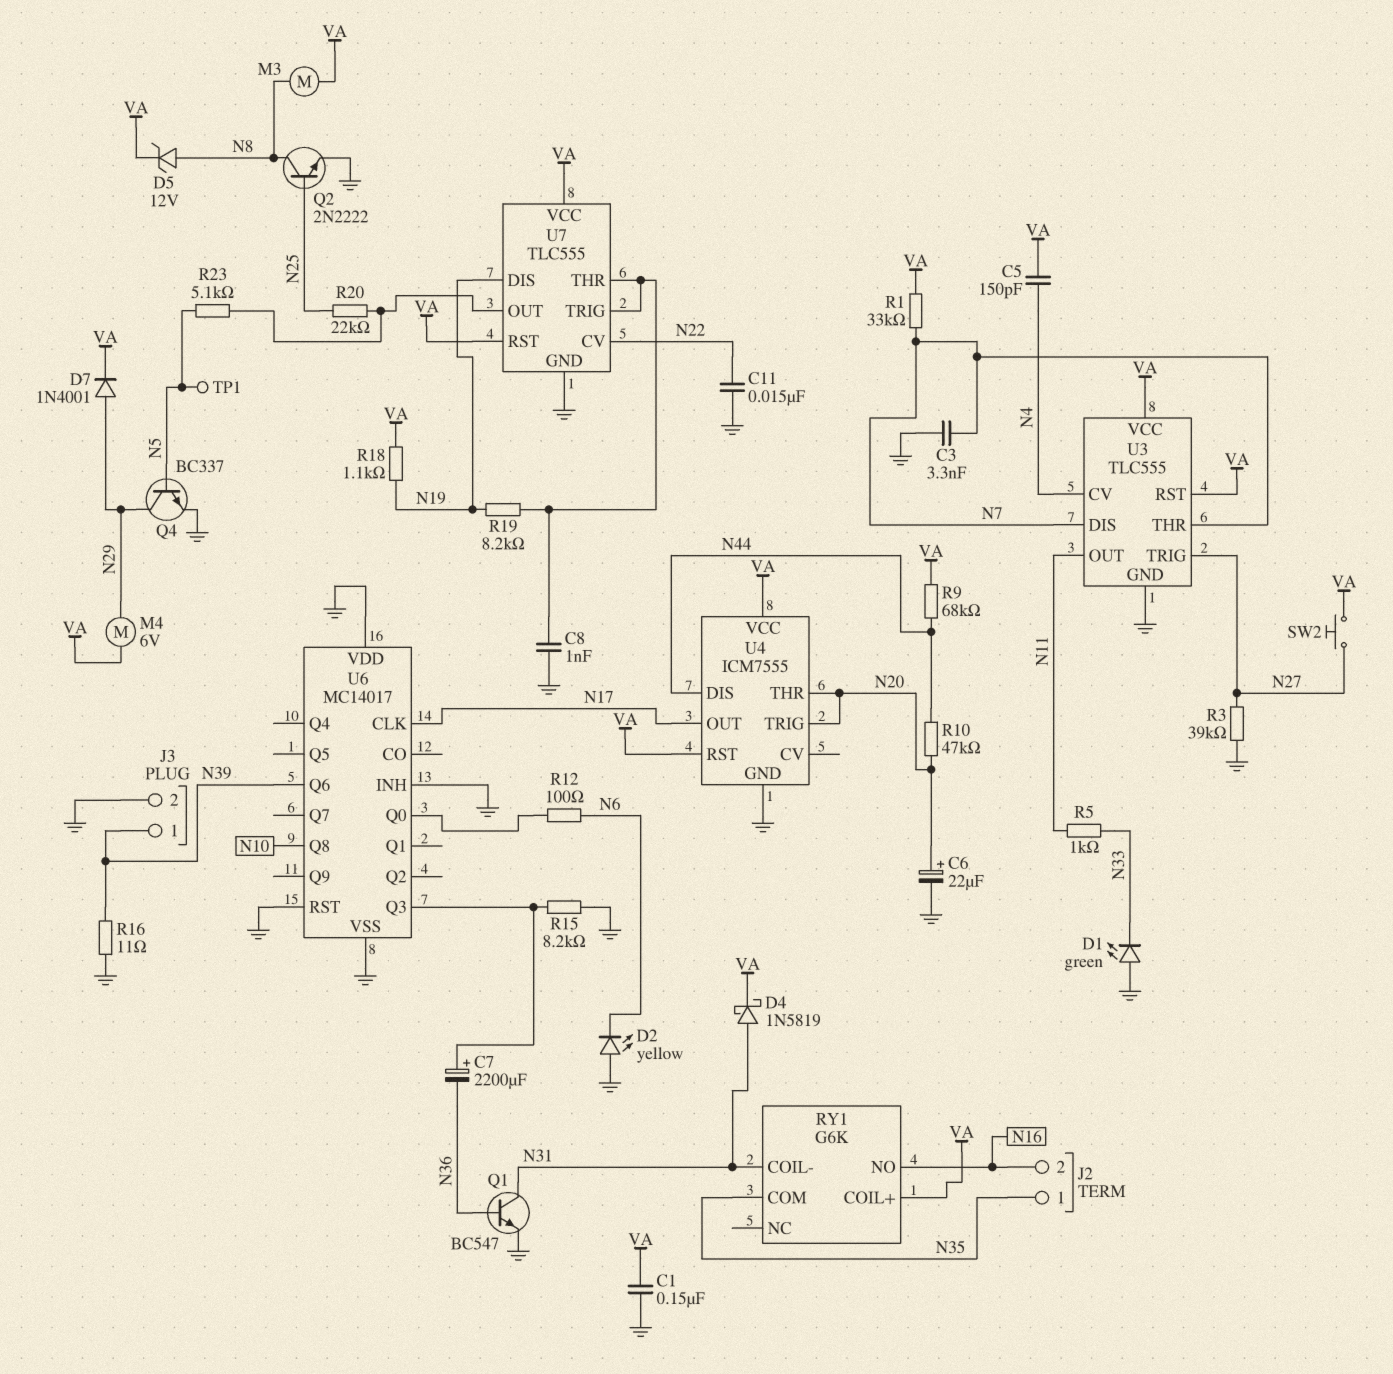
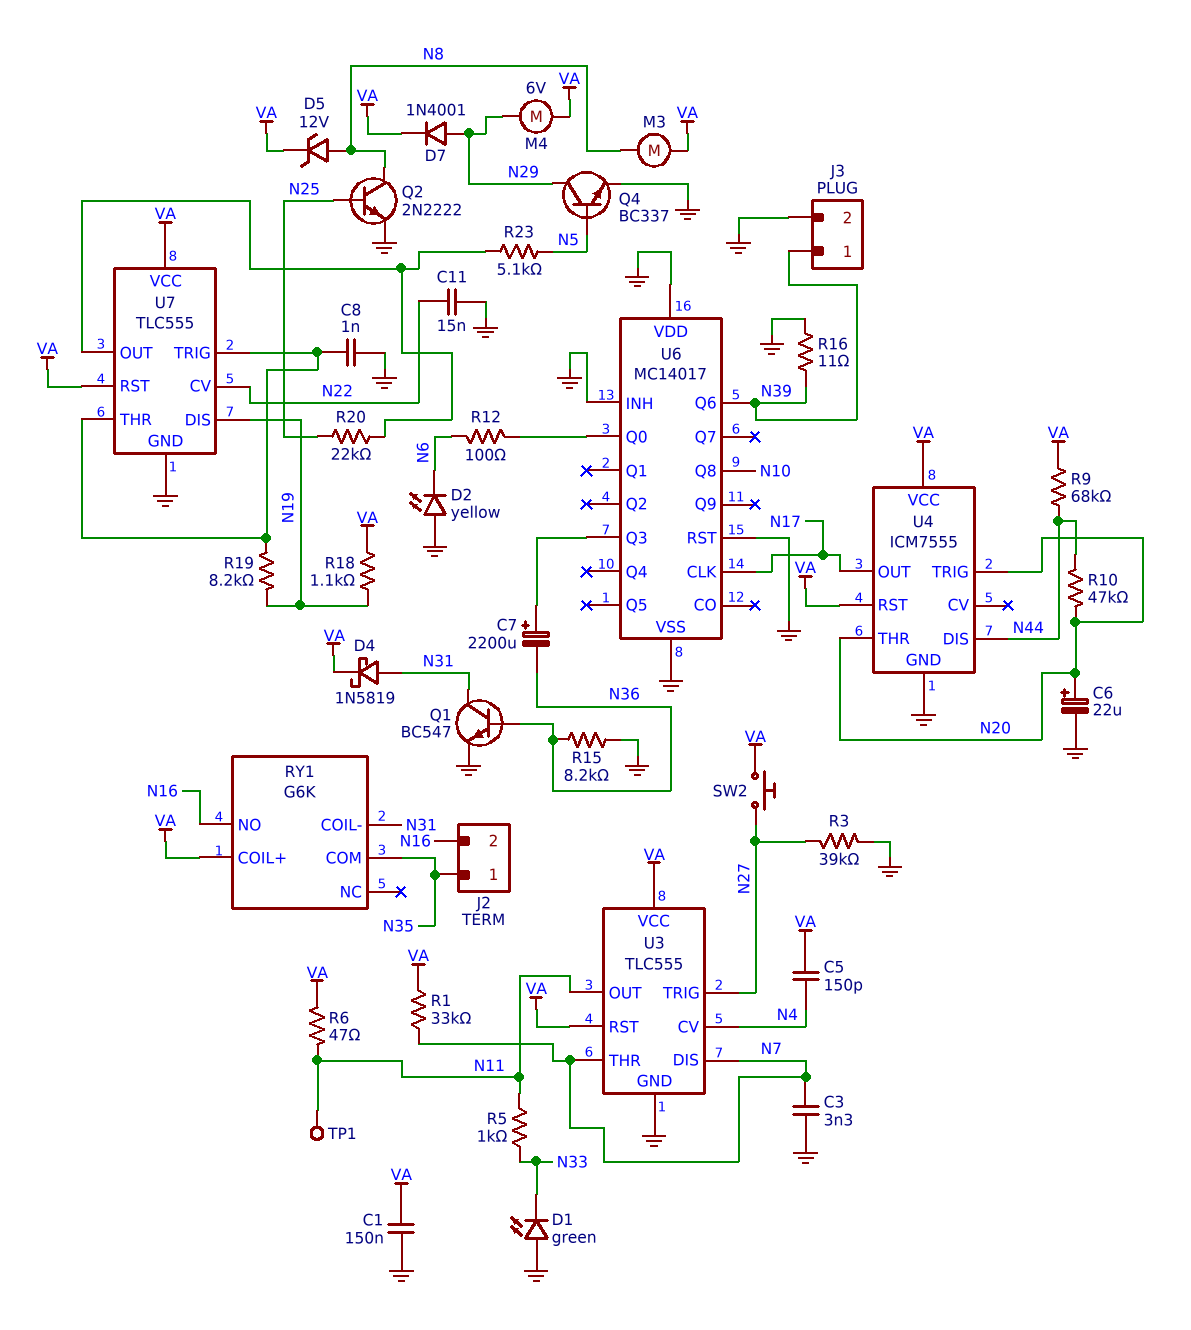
R6: none -> 47 (N11, VA)
R15: 8.2k (GND, U6/Q3) -> 8.2k (GND, N36)
TP1: test point (N5) -> test point (N11)

